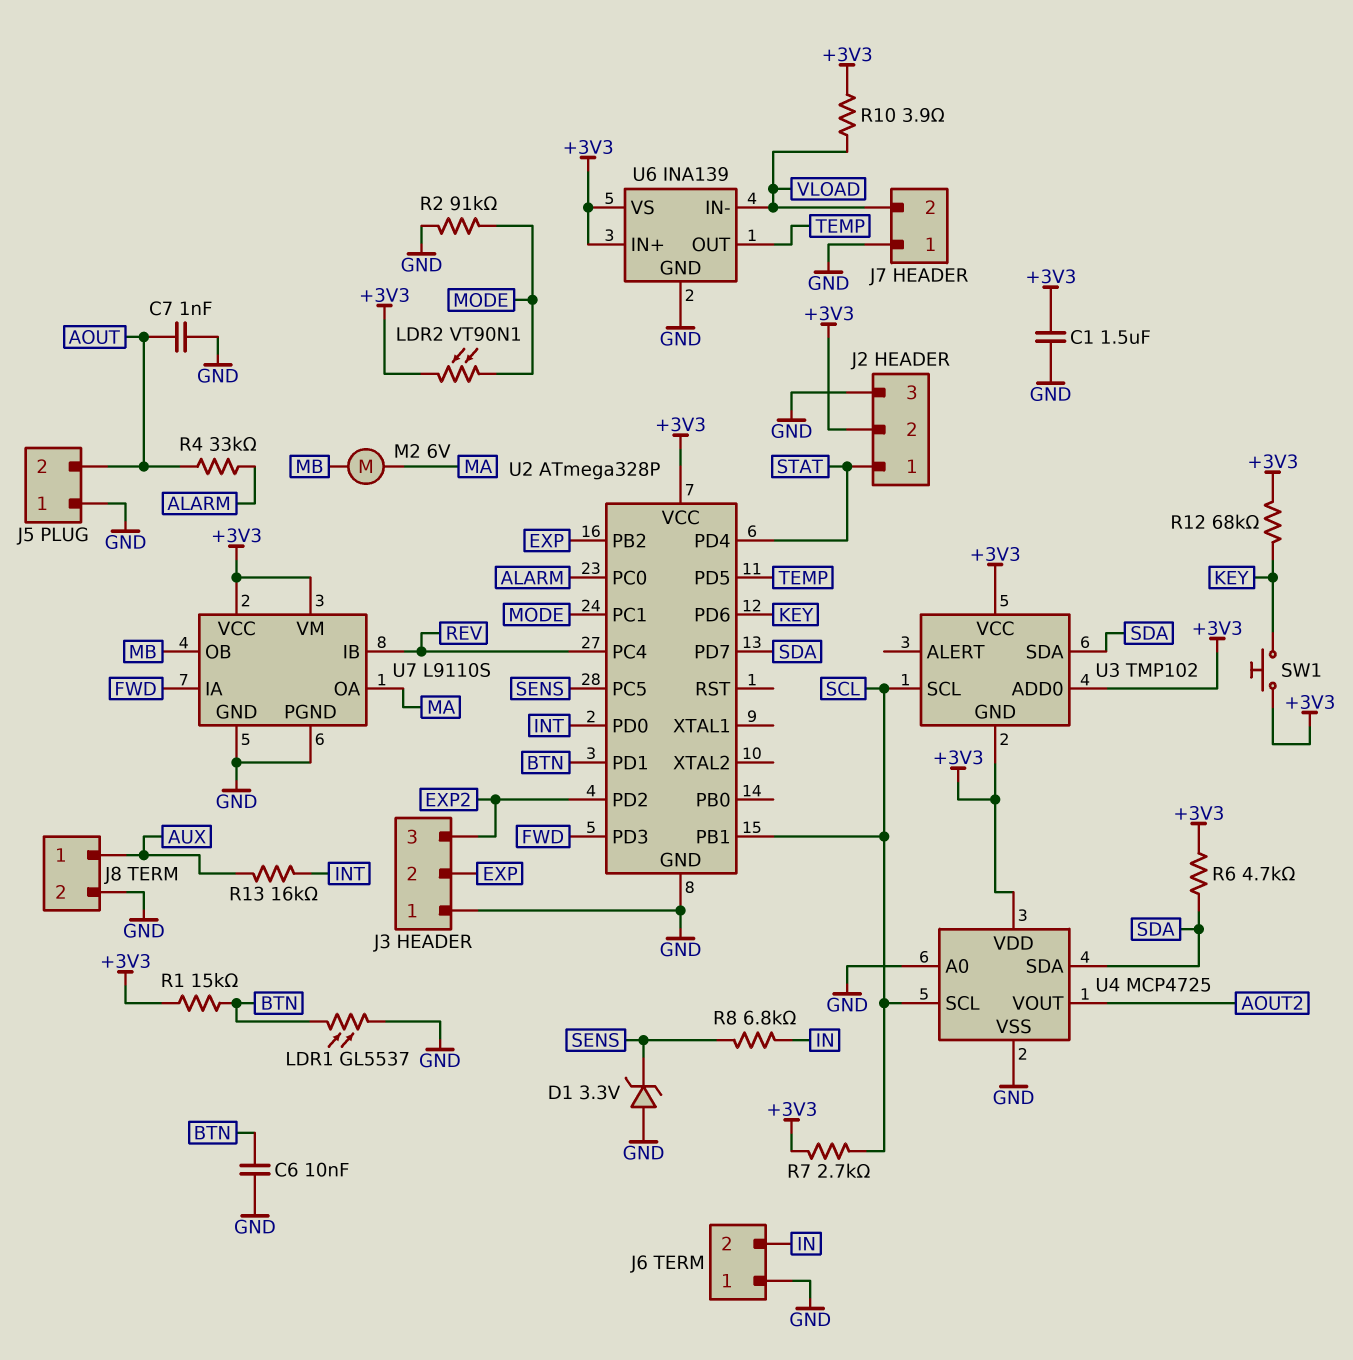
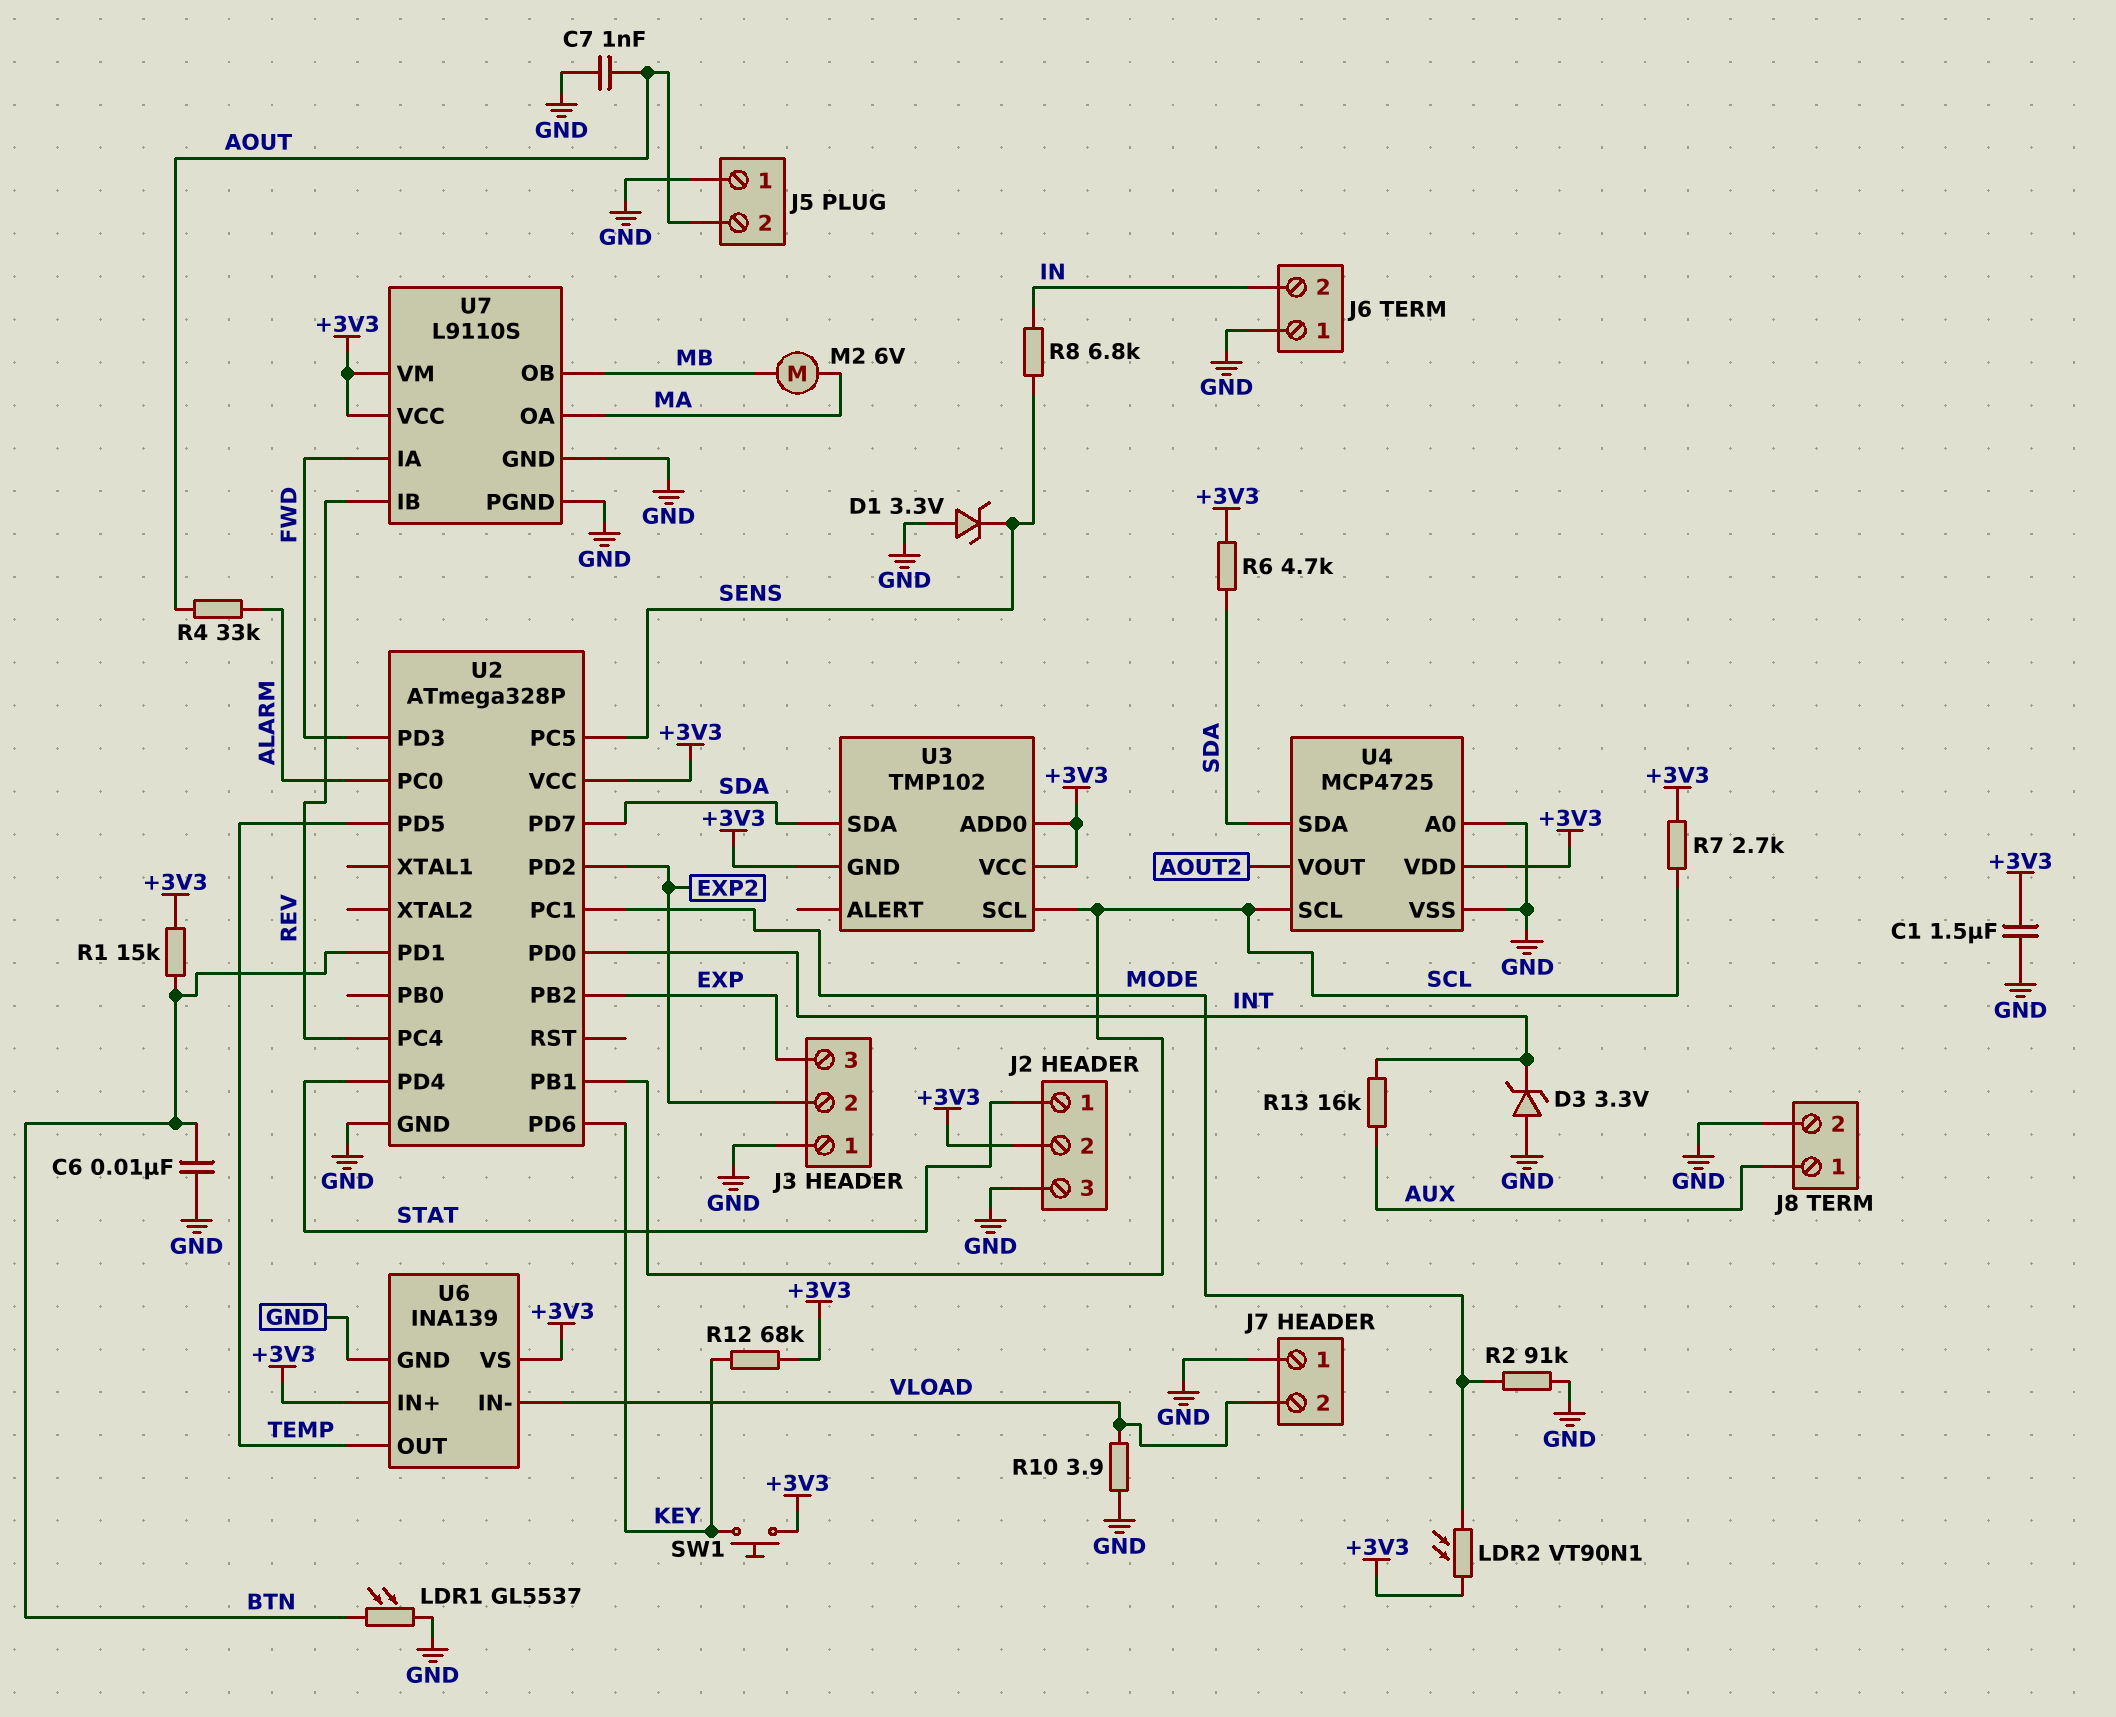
D3: none -> zener 3.3V (A GND, K INT)
J3 pin 2: EXP -> EXP2
J3 pin 3: EXP2 -> EXP
R10: 3.9 (+3V3, VLOAD) -> 3.9 (GND, VLOAD)

